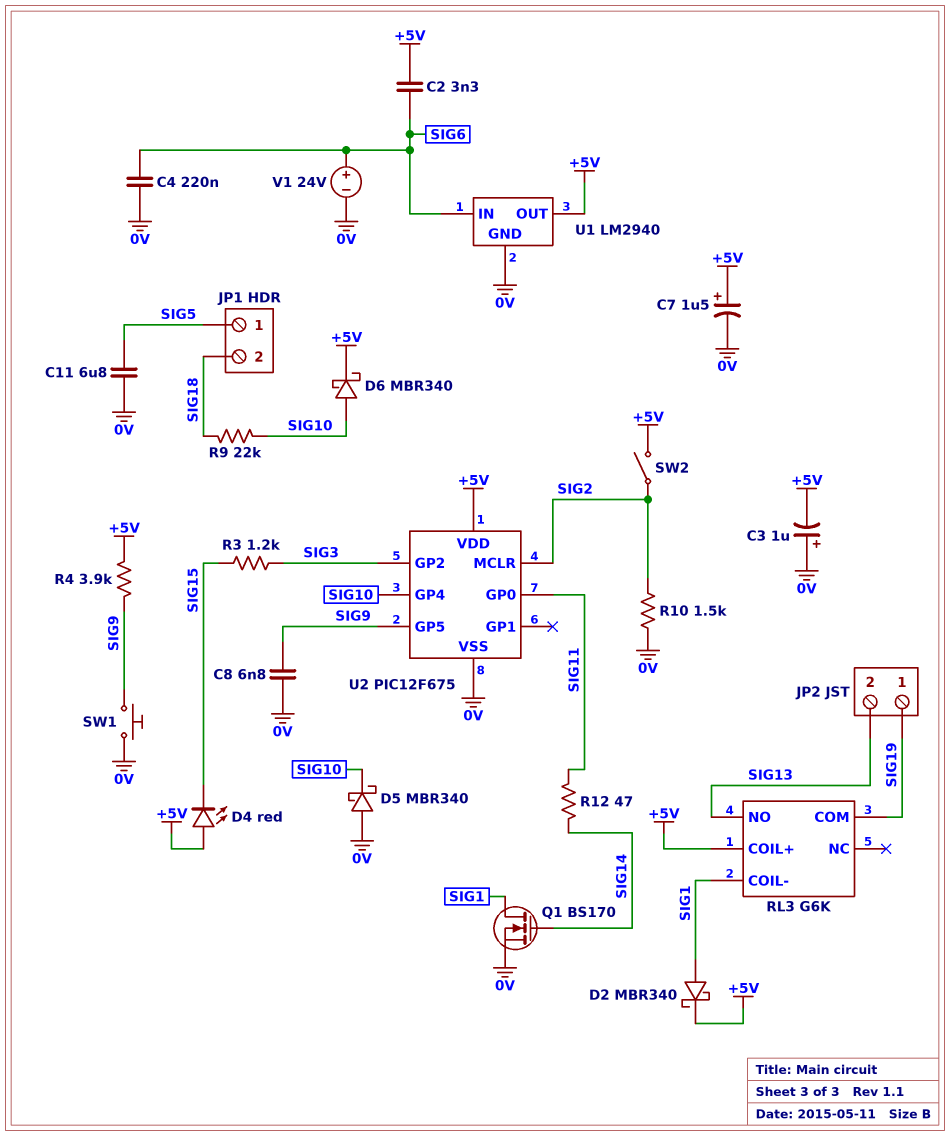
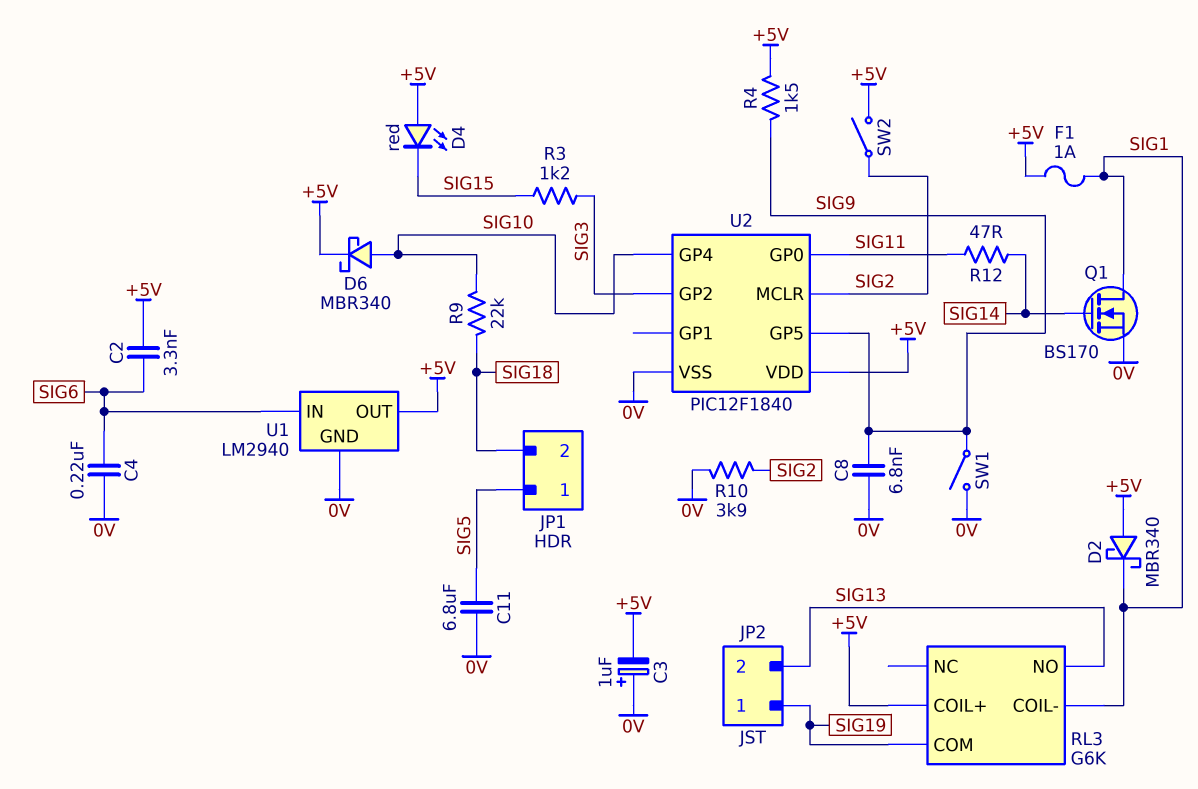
C7: 1.5uF (plus +5V, minus 0V) -> none
D2: schottky MBR340 (A SIG1, K +5V) -> schottky MBR340 (A +5V, K SIG1)
D5: schottky MBR340 (A 0V, K SIG10) -> none
F1: none -> 1A (+5V, SIG1)
R4: 3.9k (+5V, SIG9) -> 1.5k (+5V, SIG9)
R10: 1.5k (0V, SIG2) -> 3.9k (0V, SIG2)
SW1: button (0V, SIG9) -> switch (0V, SIG9)
U2: PIC12F675 -> PIC12F1840
V1: 24V (plus SIG6, minus 0V) -> none

